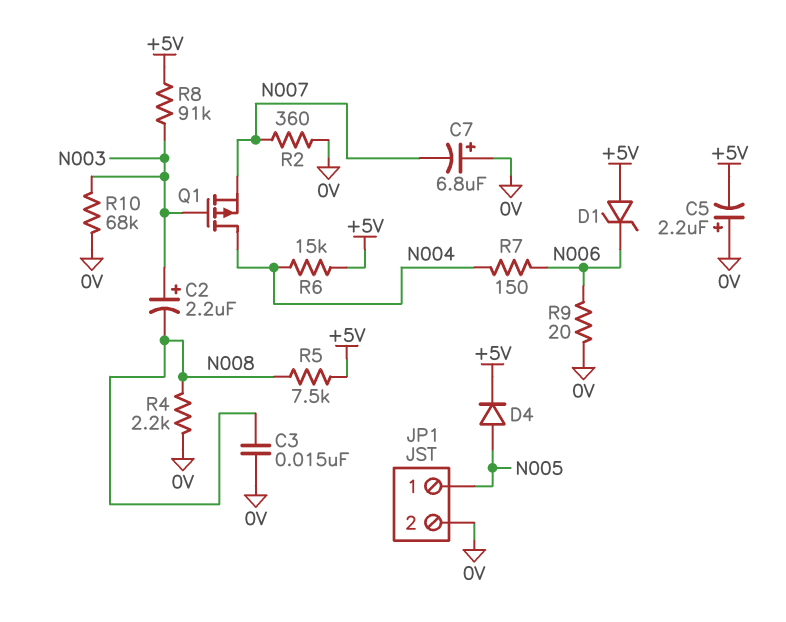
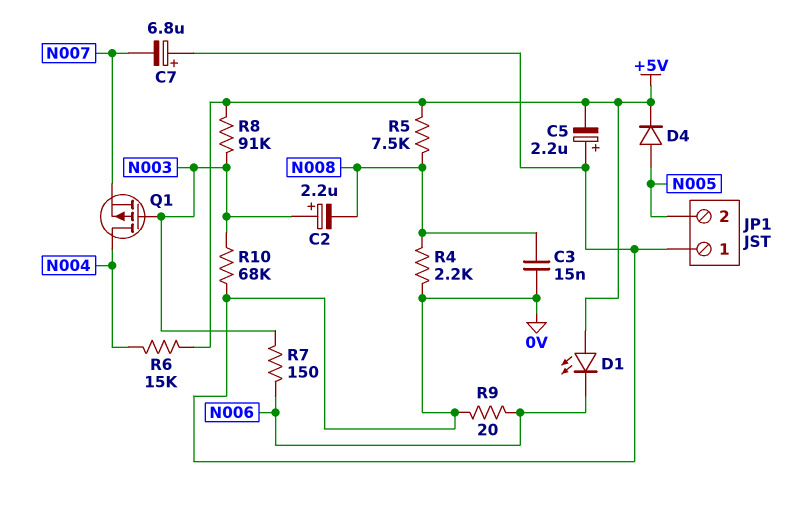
D1: zener (A +5V, K N006) -> LED (A +5V, K N006)
JP1 pin 1: N005 -> 0V
JP1 pin 2: 0V -> N005
R2: 360 (0V, N007) -> none
R7: 150 (N004, N006) -> 150 (N003, N006)

